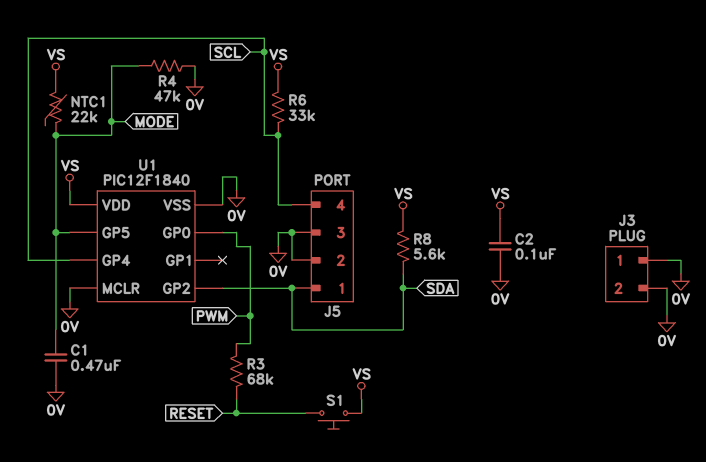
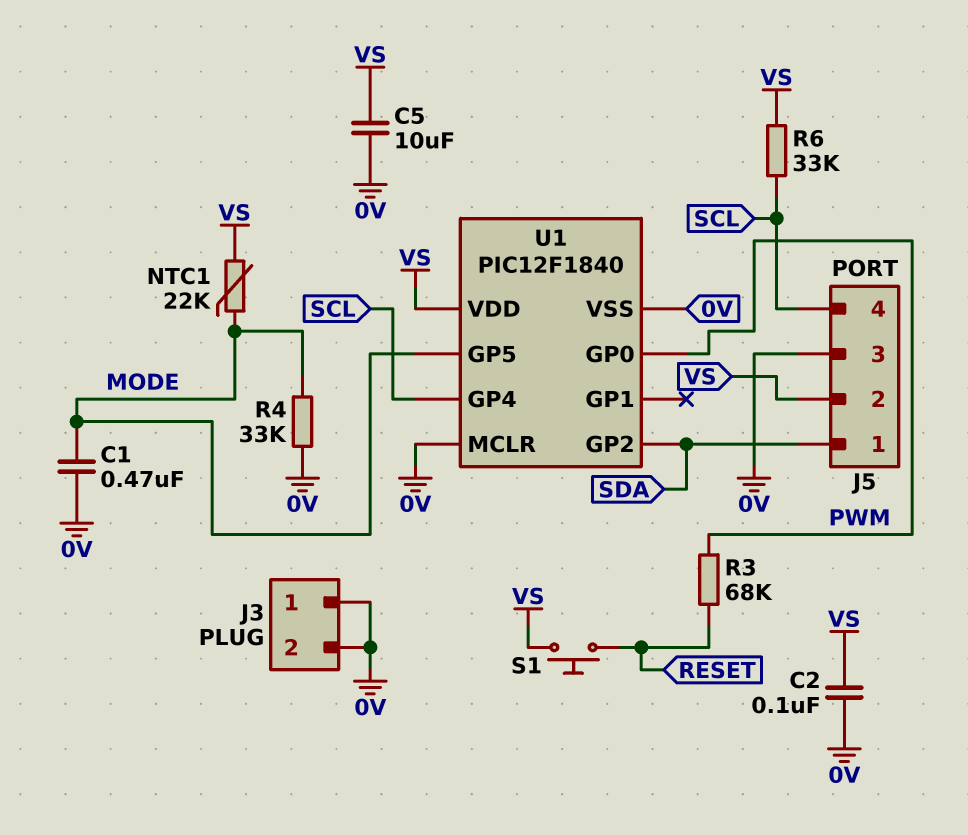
C5: none -> 10uF (0V, VS)
J5 pin 2: 0V -> VS
R4: 47k (0V, MODE) -> 33k (0V, MODE)
R8: 5.6k (SDA, VS) -> none

